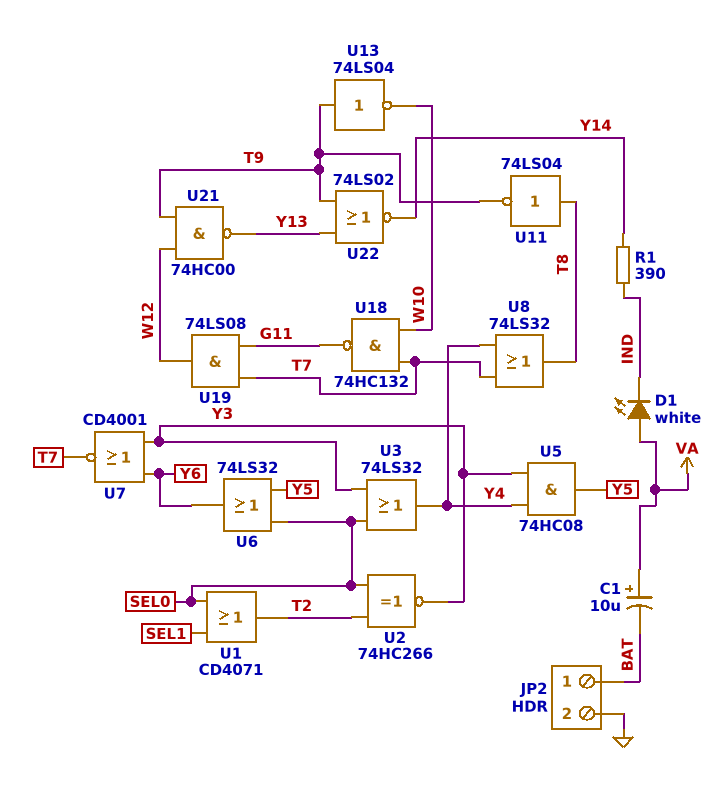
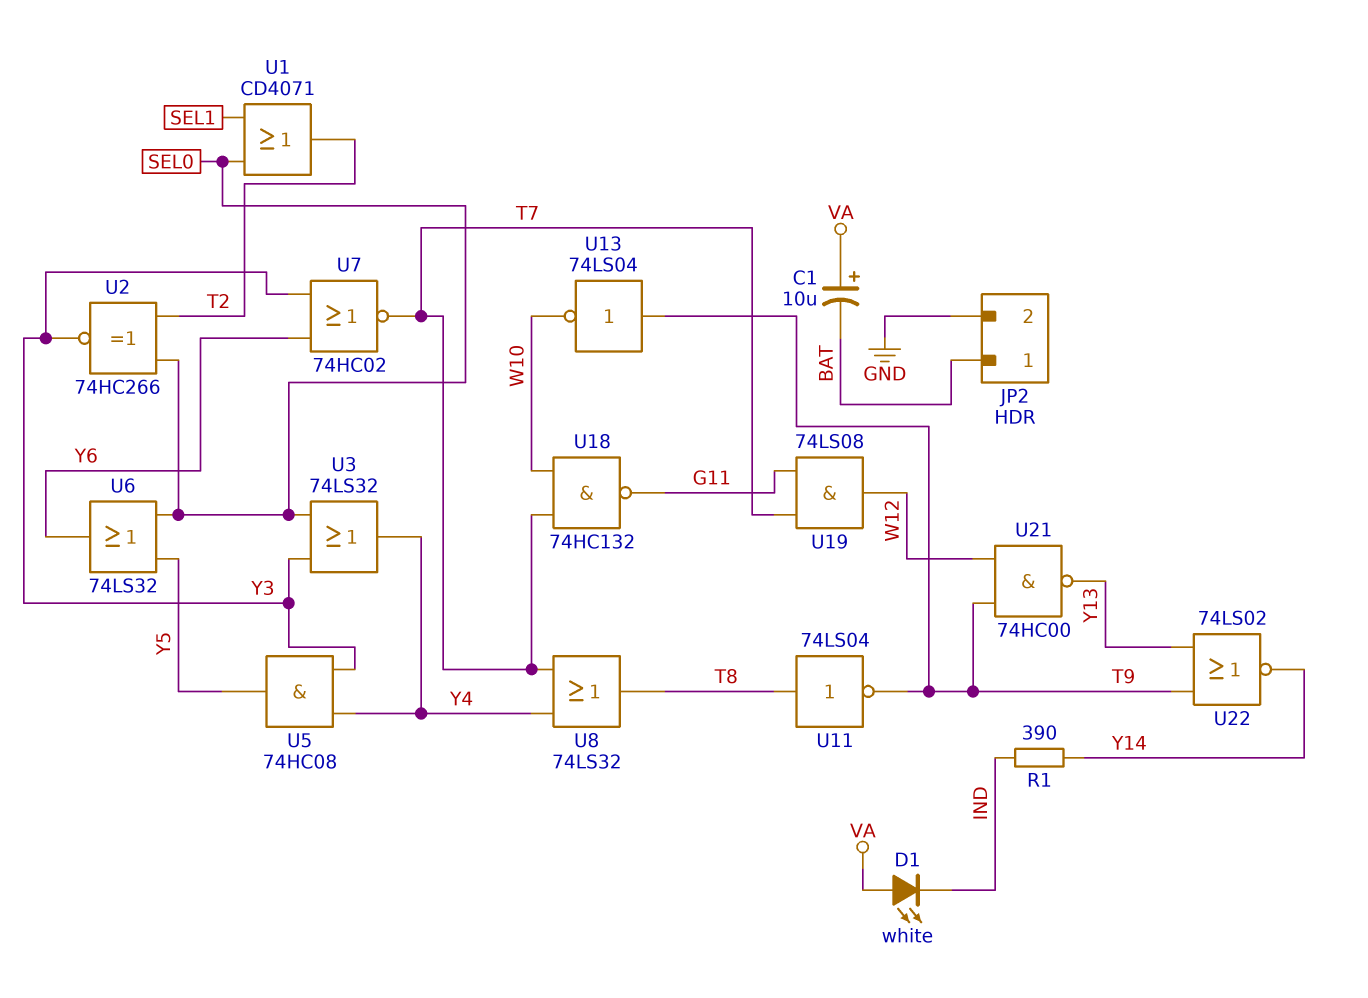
U7: NOR CD4001 (in Y3, in Y6, out T7) -> NOR 74HC02 (in Y3, in Y6, out T7)

